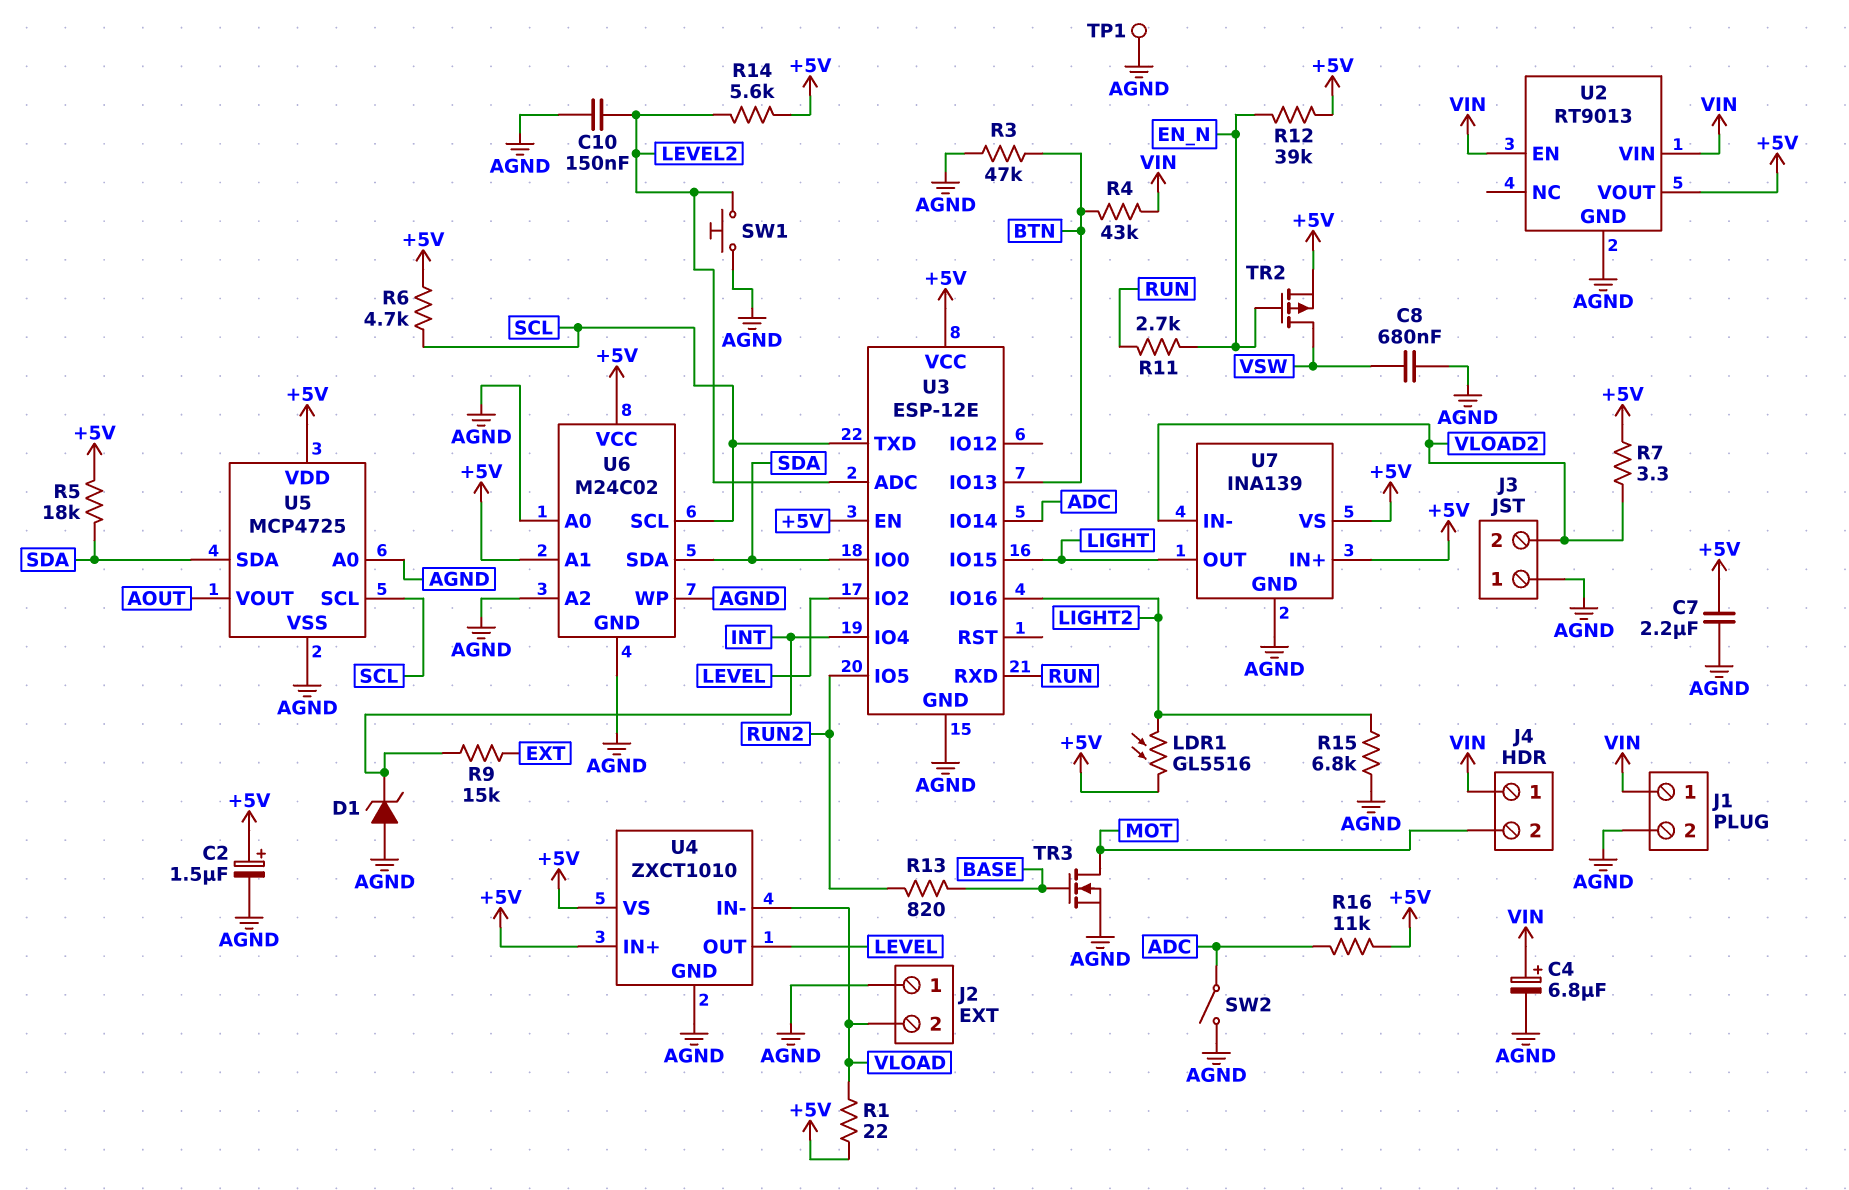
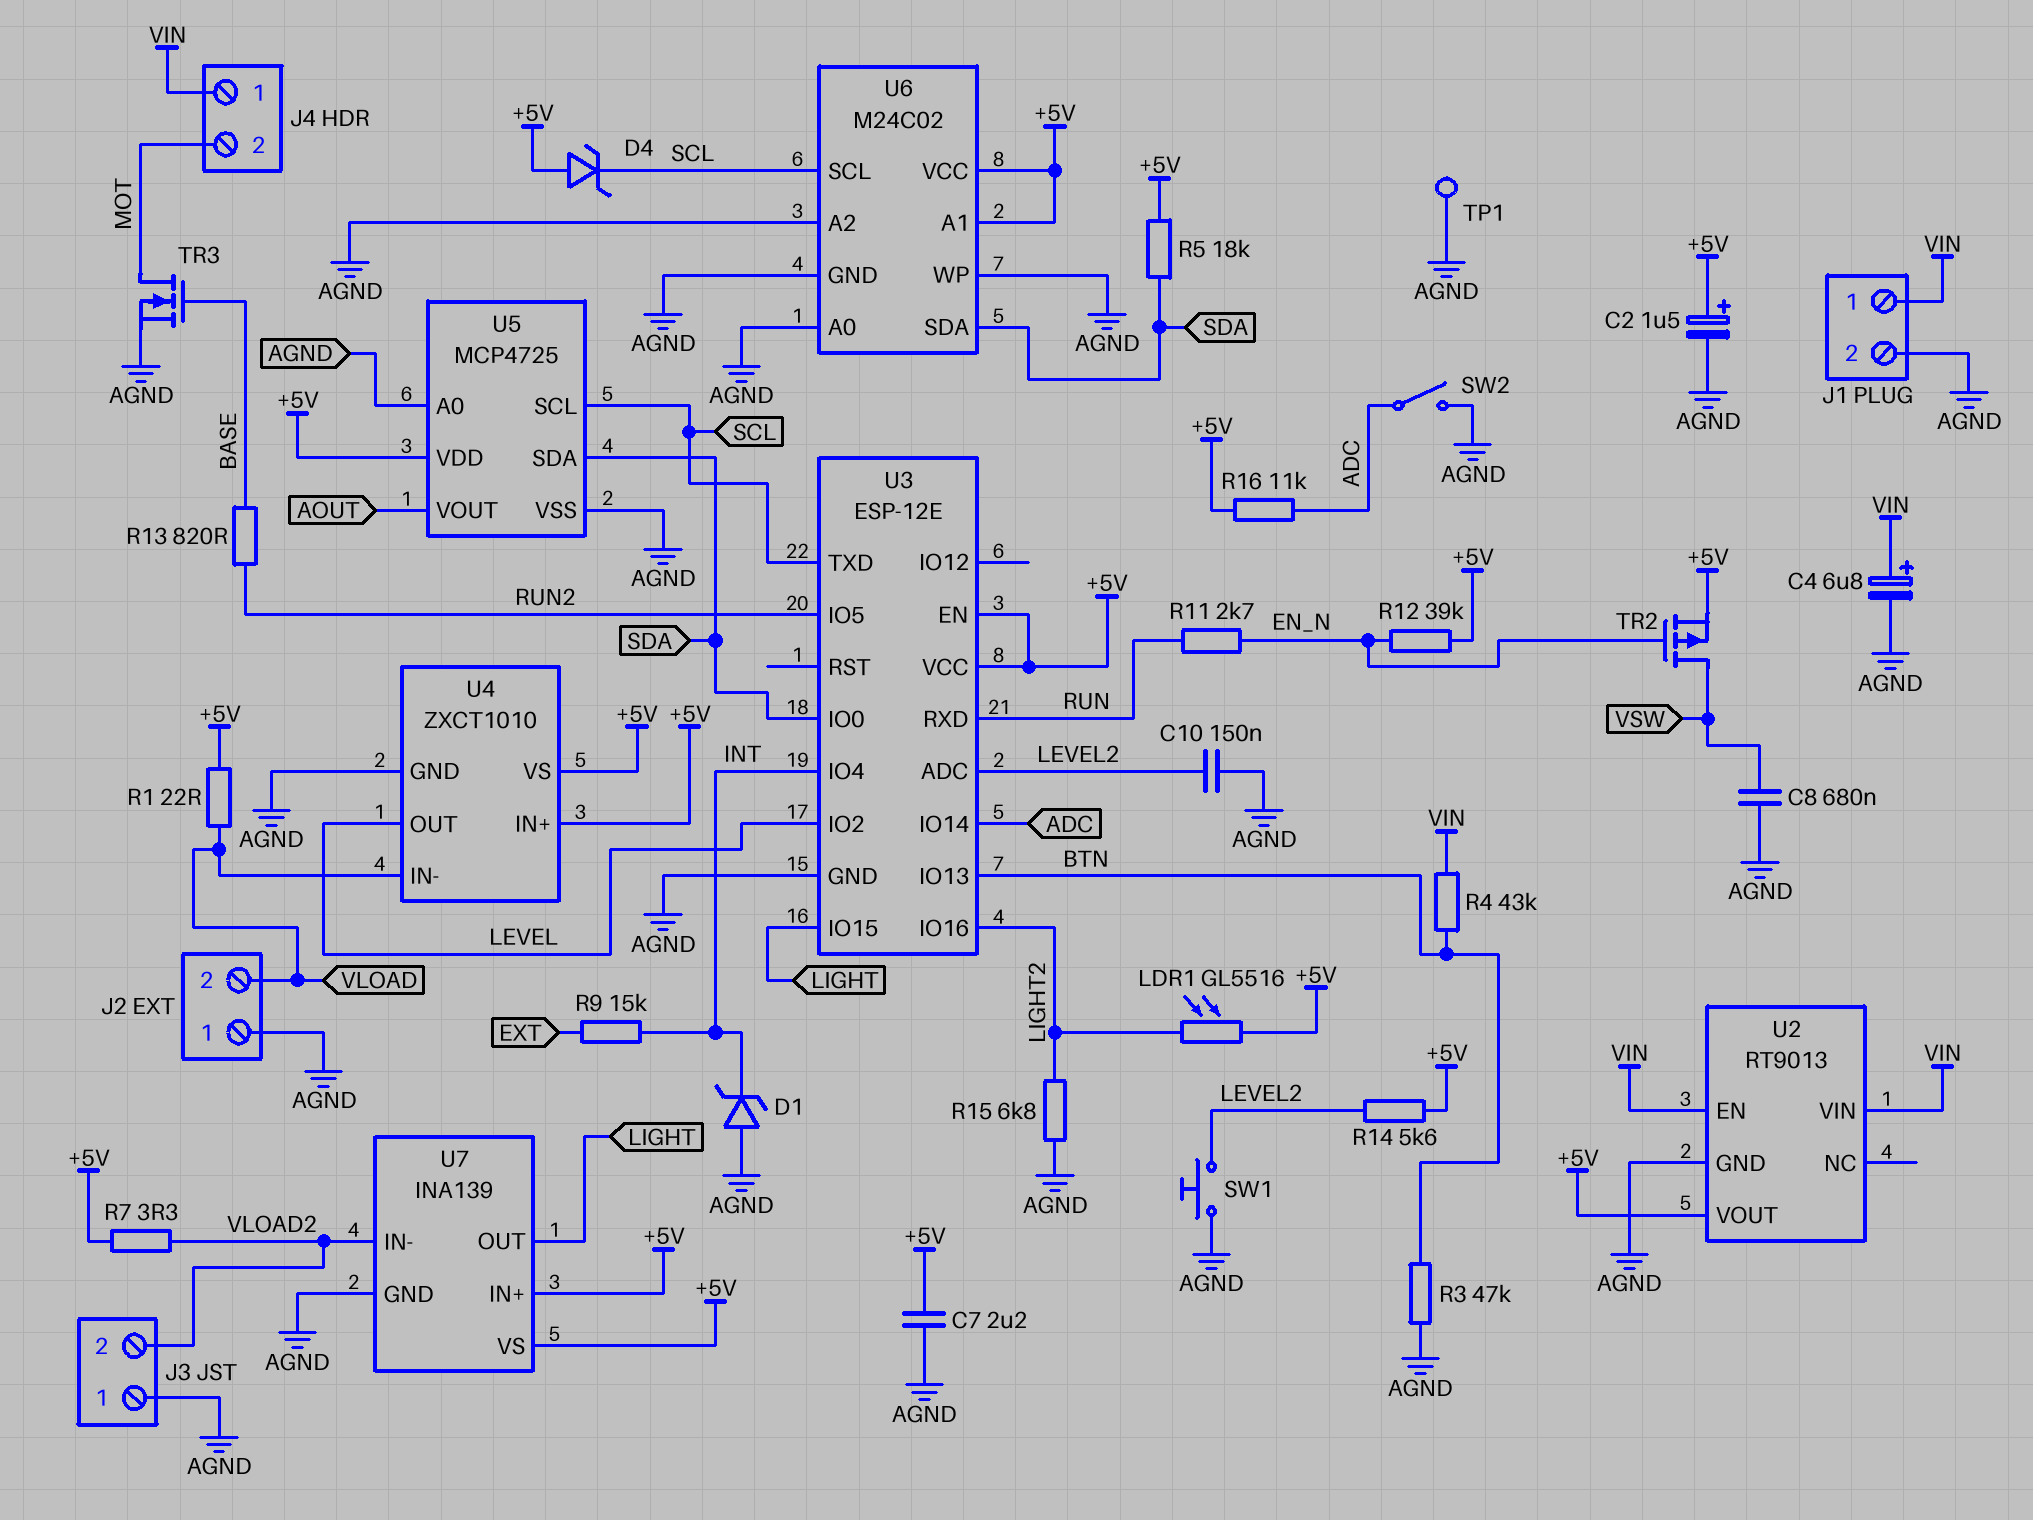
D4: none -> zener (A +5V, K SCL)
R6: 4.7k (+5V, SCL) -> none

